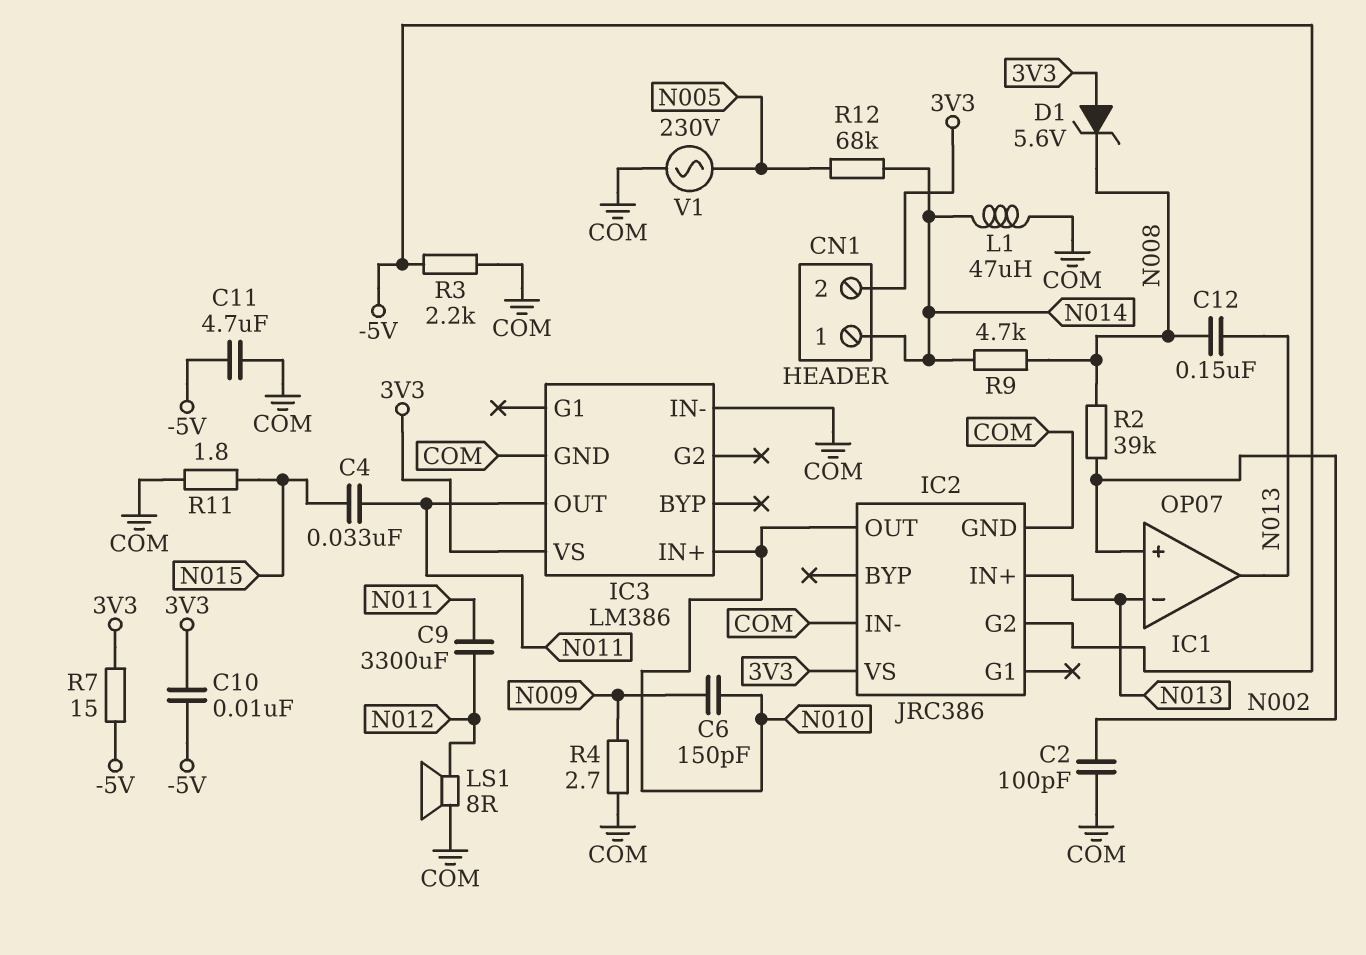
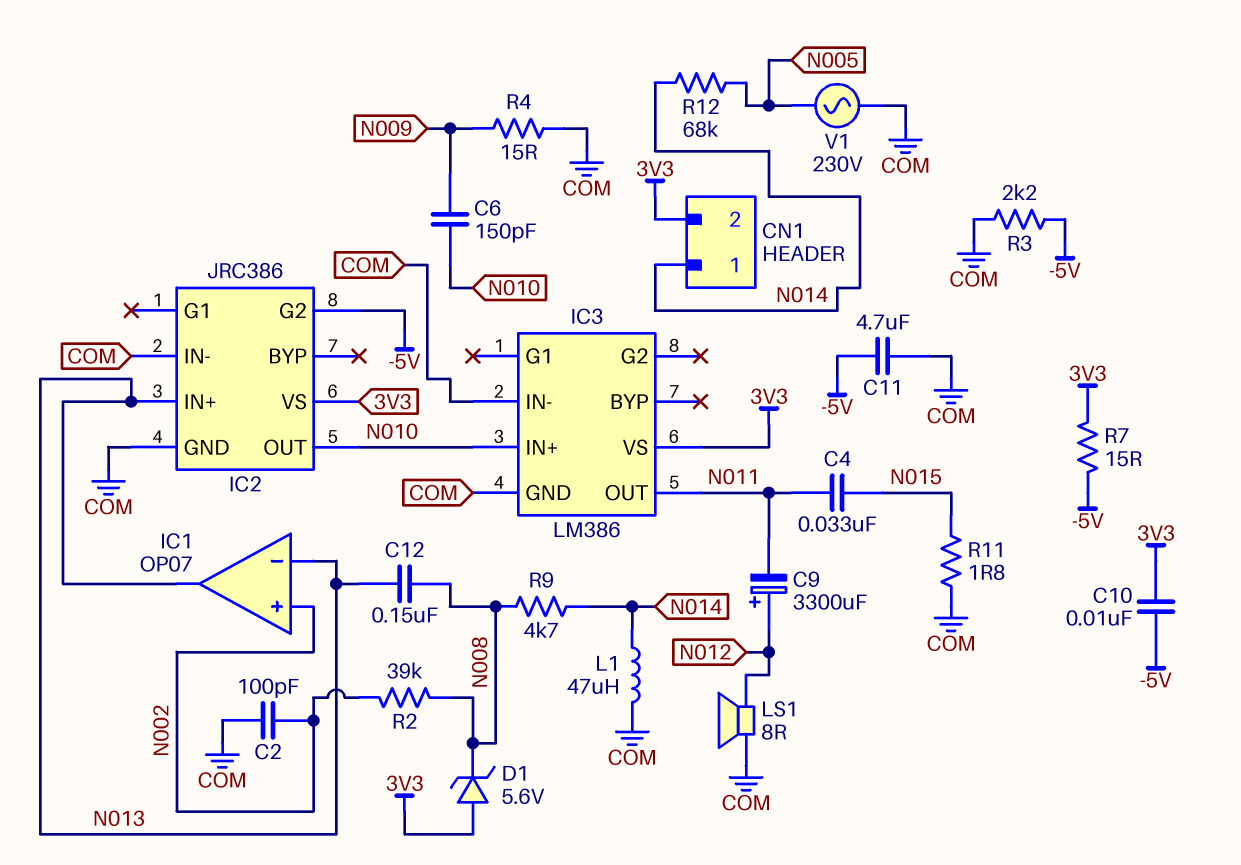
C9: 3300uF (N011, N012) -> 3300uF (plus N012, minus N011)
R4: 2.7 (COM, N009) -> 15 (COM, N009)

